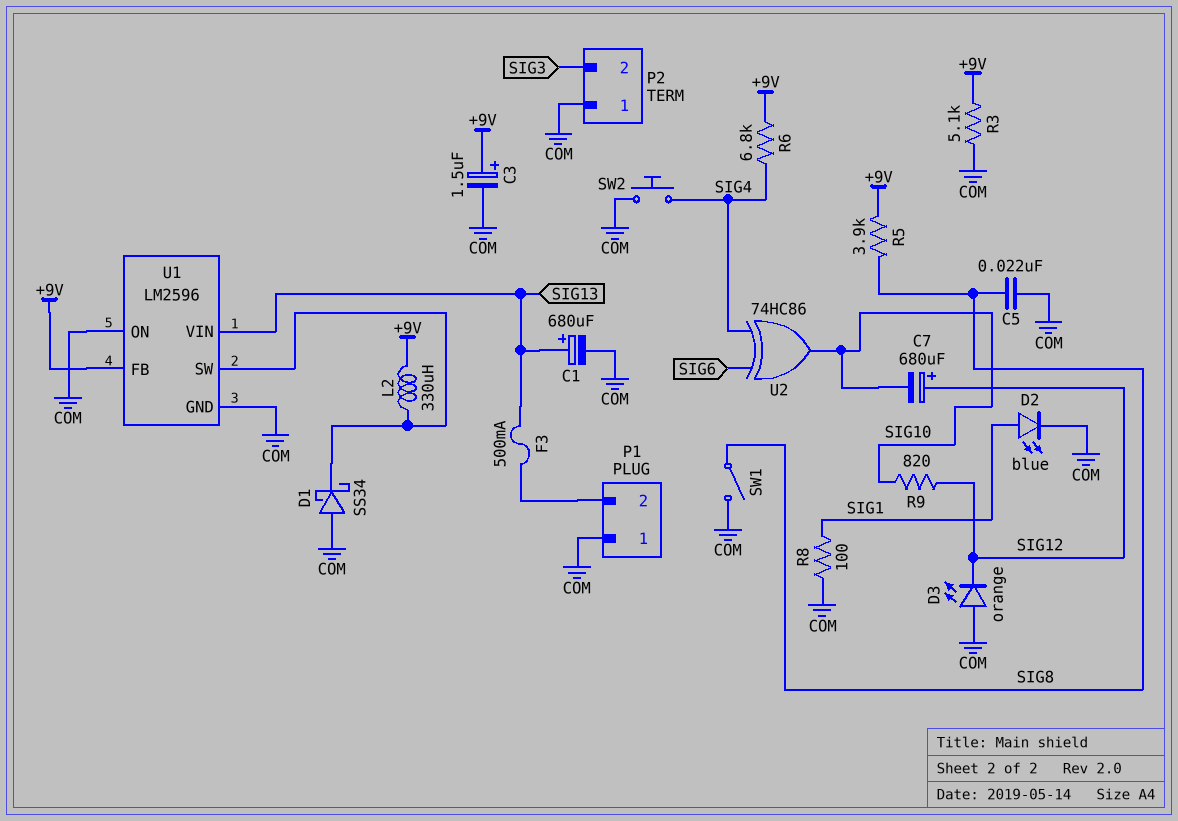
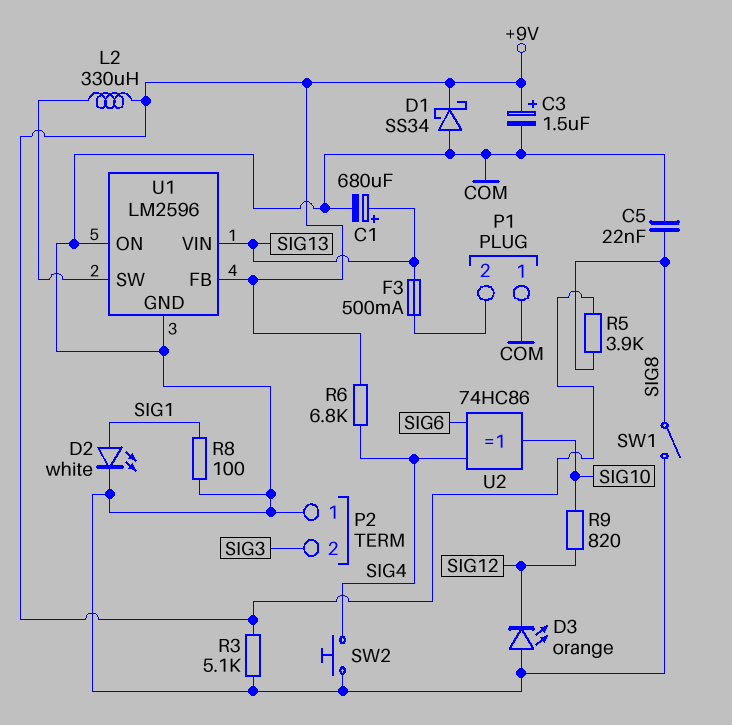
C7: 680uF (plus SIG12, minus SIG10) -> none
D1: schottky SS34 (A COM, K U1/SW) -> schottky SS34 (A COM, K +9V)
D2: LED blue (A SIG1, K COM) -> LED white (A SIG1, K COM)

